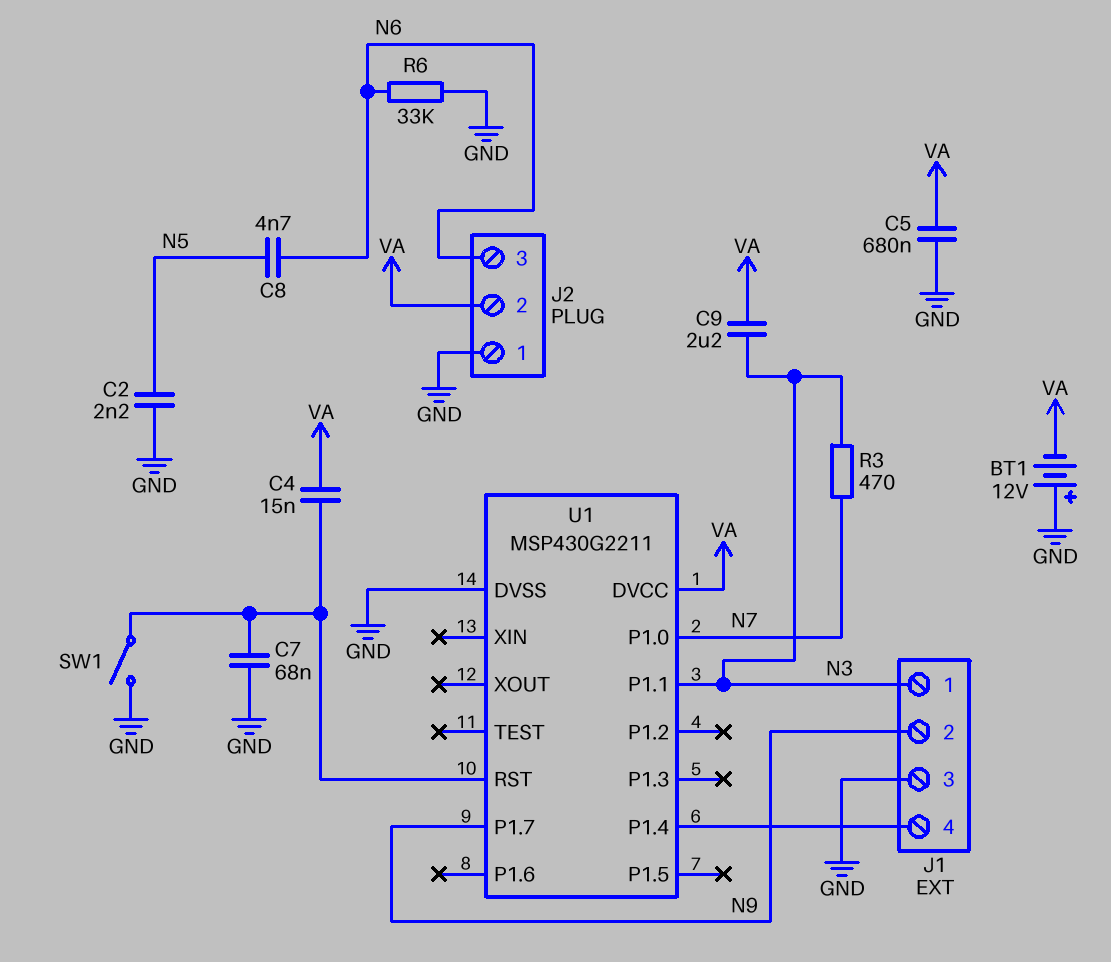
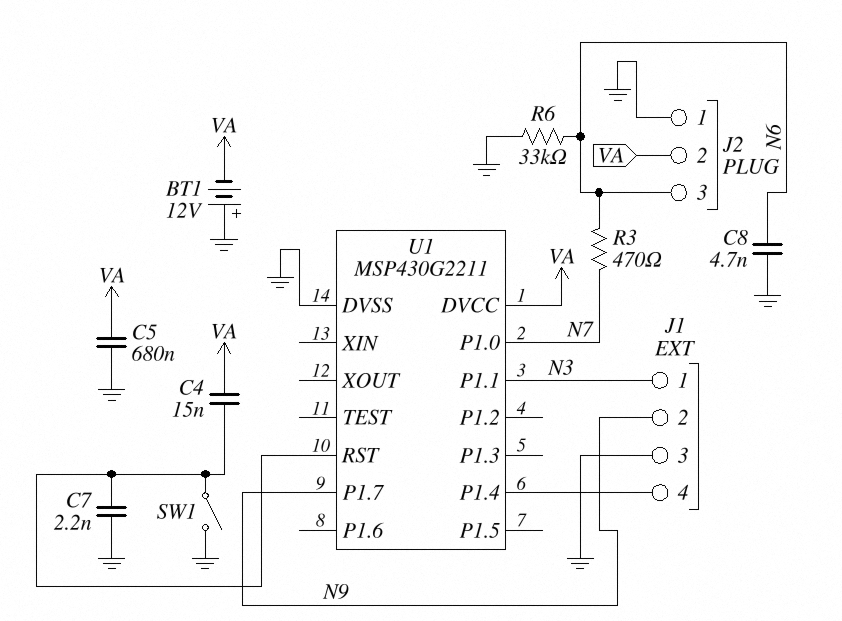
C2: 2.2nF (GND, N5) -> none
C7: 68nF (GND, U1/RST) -> 2.2nF (GND, U1/RST)
C8: 4.7nF (N5, N6) -> 4.7nF (GND, N6)
C9: 2.2uF (N3, VA) -> none
R3: 470 (N3, N7) -> 470 (N6, N7)

